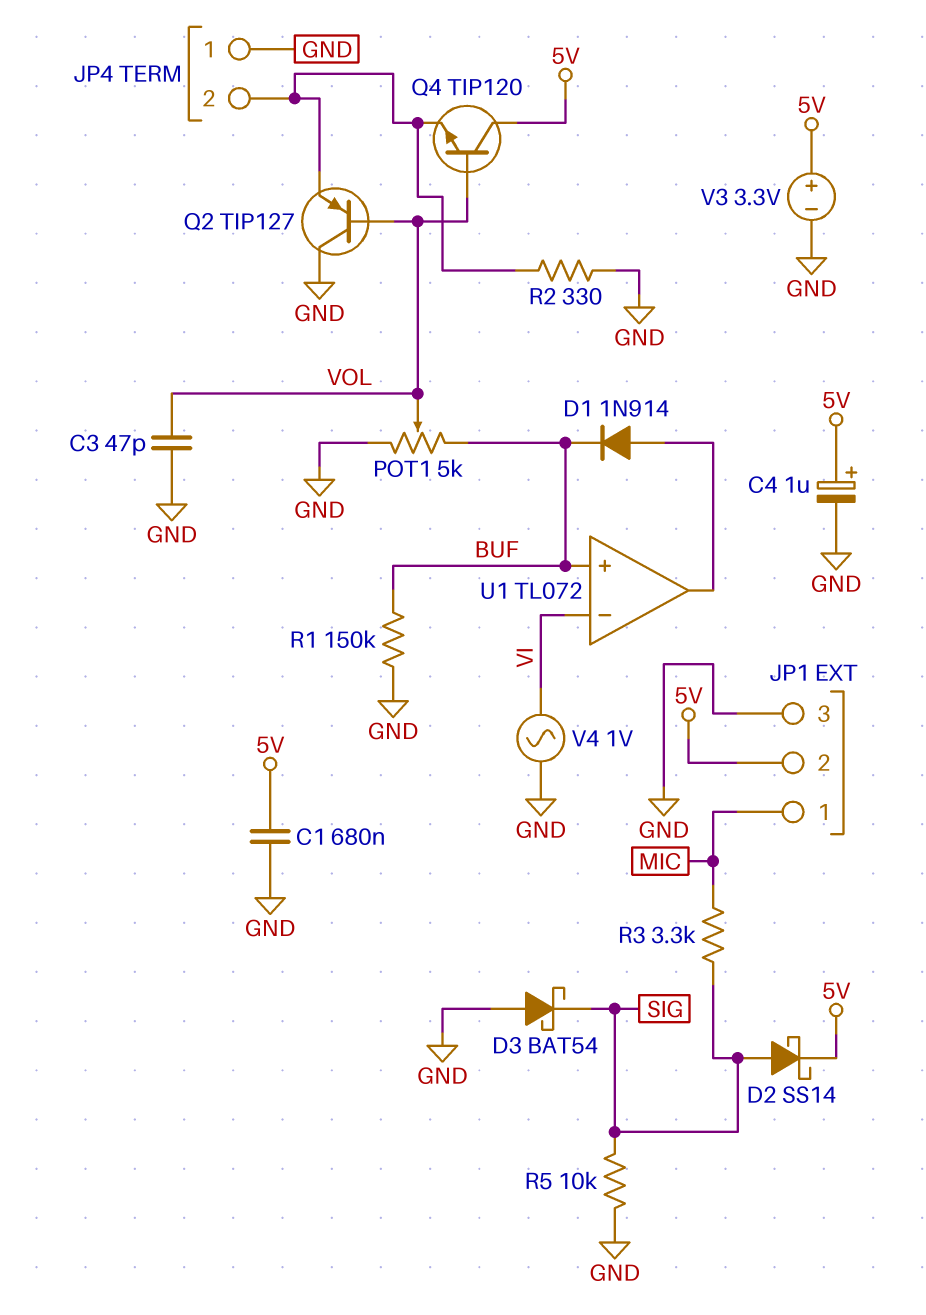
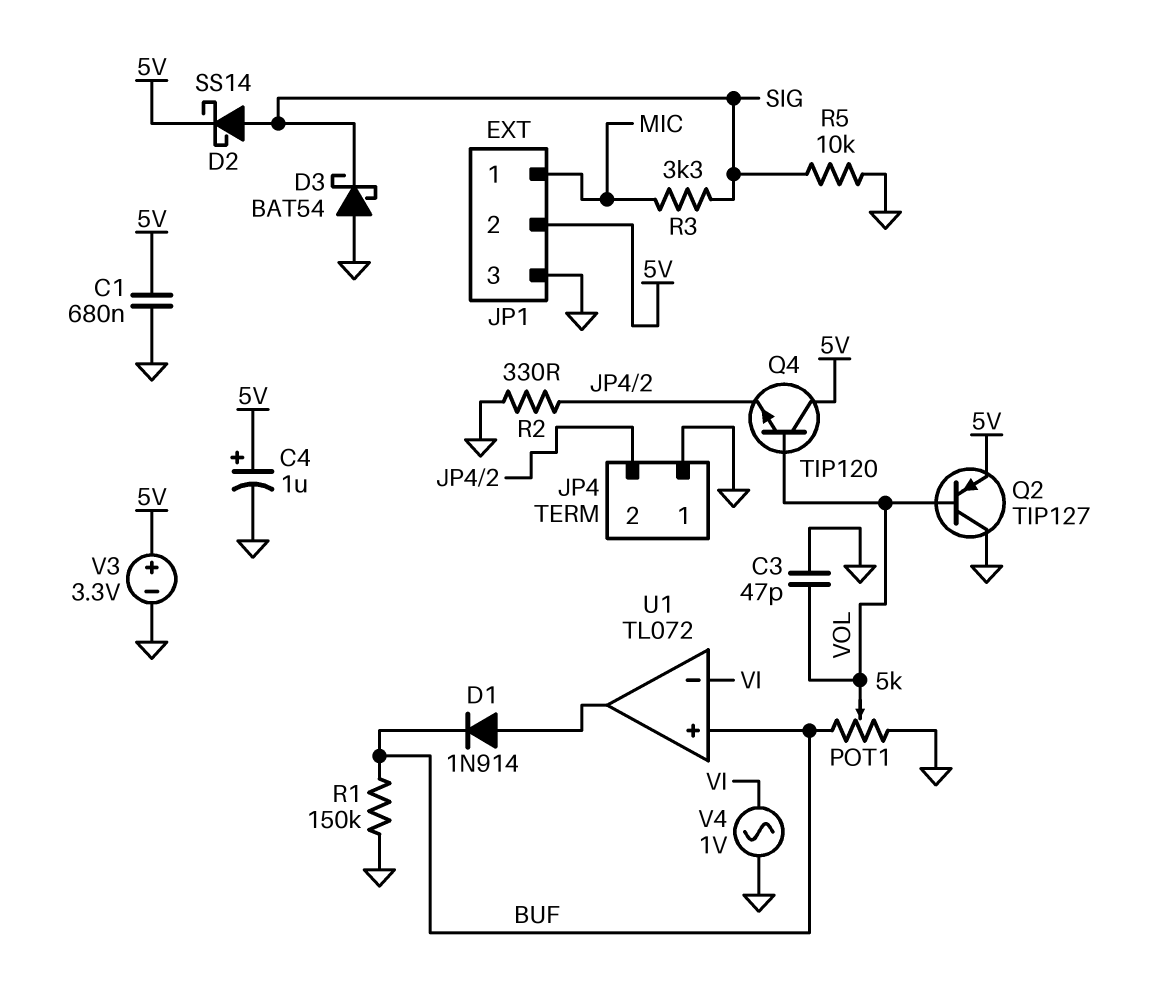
Q2: PNP TIP127 (B VOL, C GND, E JP4/2) -> PNP TIP127 (B VOL, C GND, E 5V)

